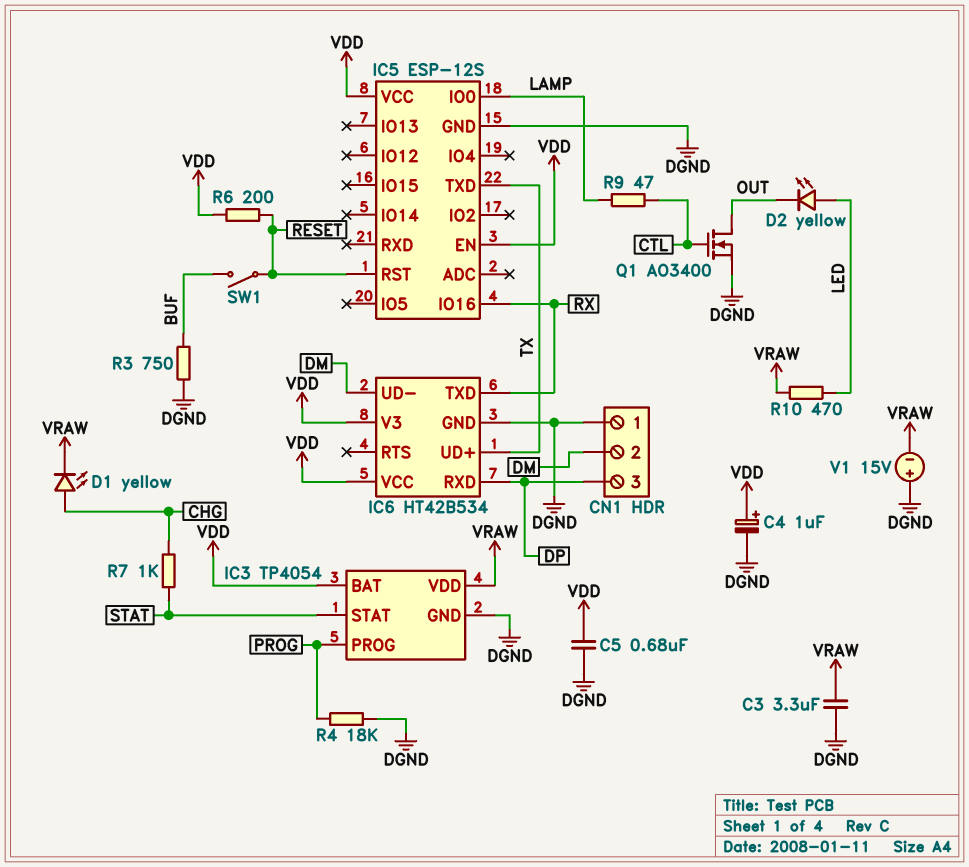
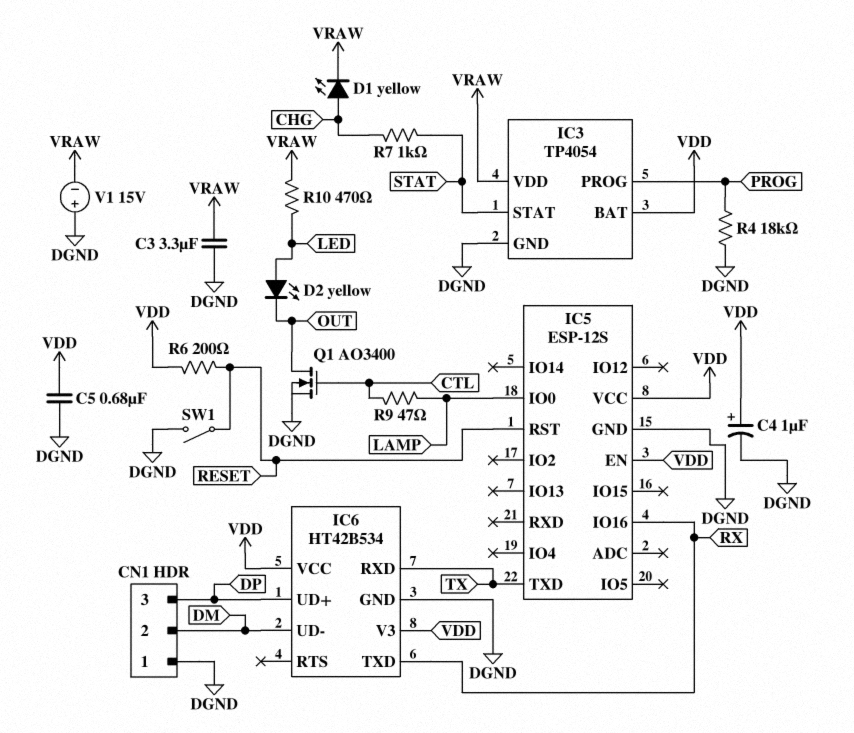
IC6 pin RXD: DP -> TX
IC6 pin UD+: TX -> DP
R3: 750 (BUF, DGND) -> none
SW1: switch (BUF, RESET) -> switch (DGND, RESET)

